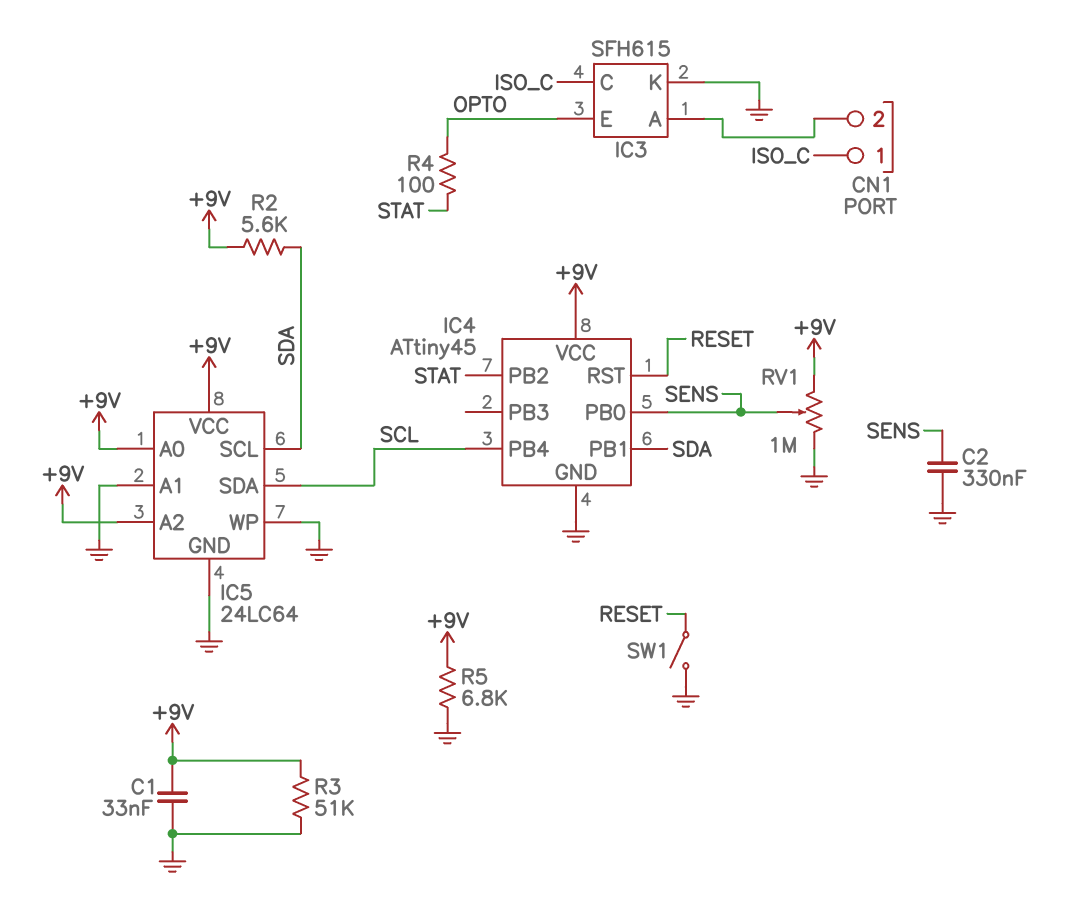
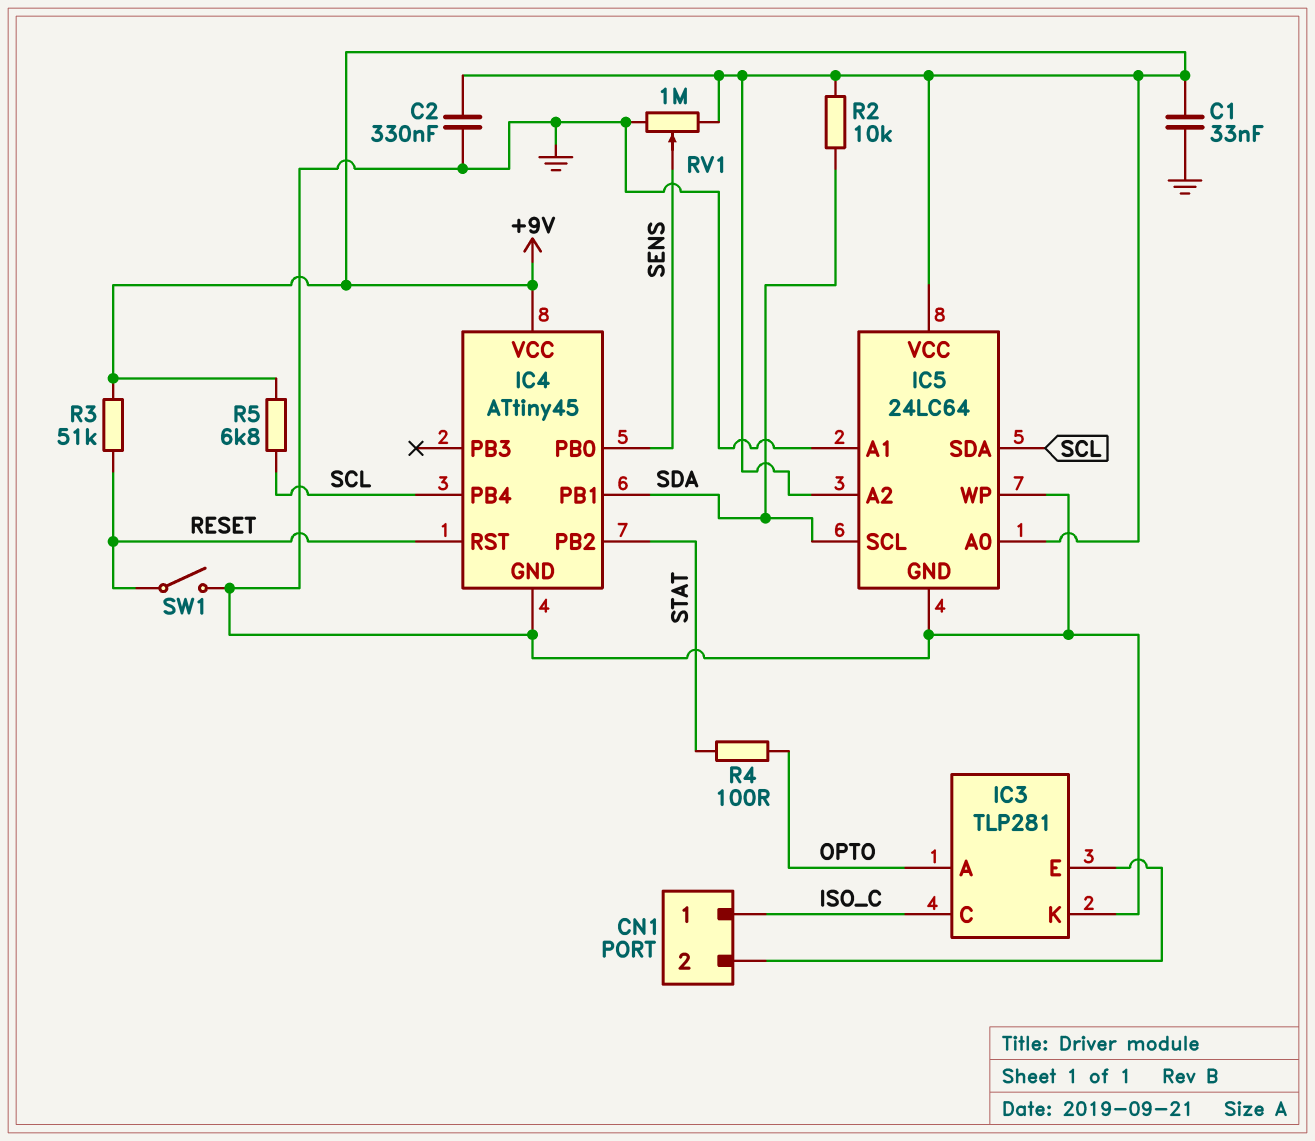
C2: 330nF (GND, SENS) -> 330nF (+9V, GND)
IC3: SFH615 -> TLP281
IC3 pin A: CN1/2 -> OPTO
IC3 pin E: OPTO -> CN1/2
R2: 5.6k (+9V, SDA) -> 10k (+9V, SDA)
R3: 51k (+9V, GND) -> 51k (+9V, RESET)
R5: 6.8k (+9V, GND) -> 6.8k (+9V, SCL)

